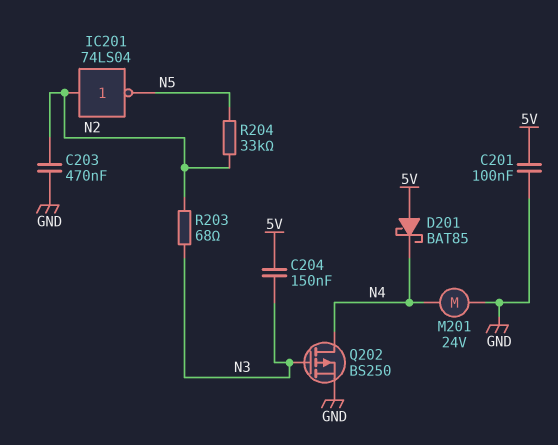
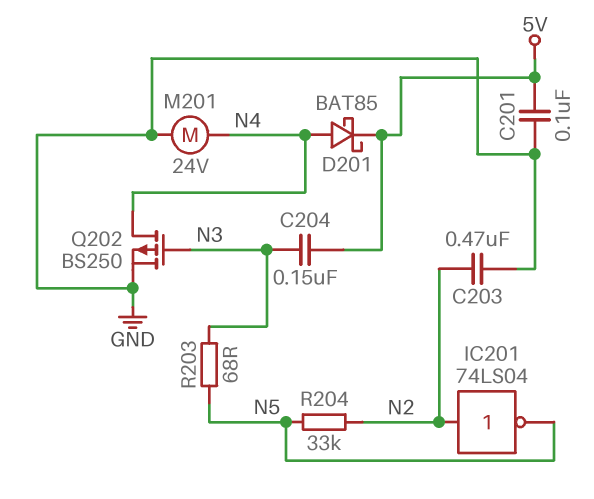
D201: schottky BAT85 (A 5V, K N4) -> schottky BAT85 (A N4, K 5V)
R203: 68 (N2, N3) -> 68 (N3, N5)

